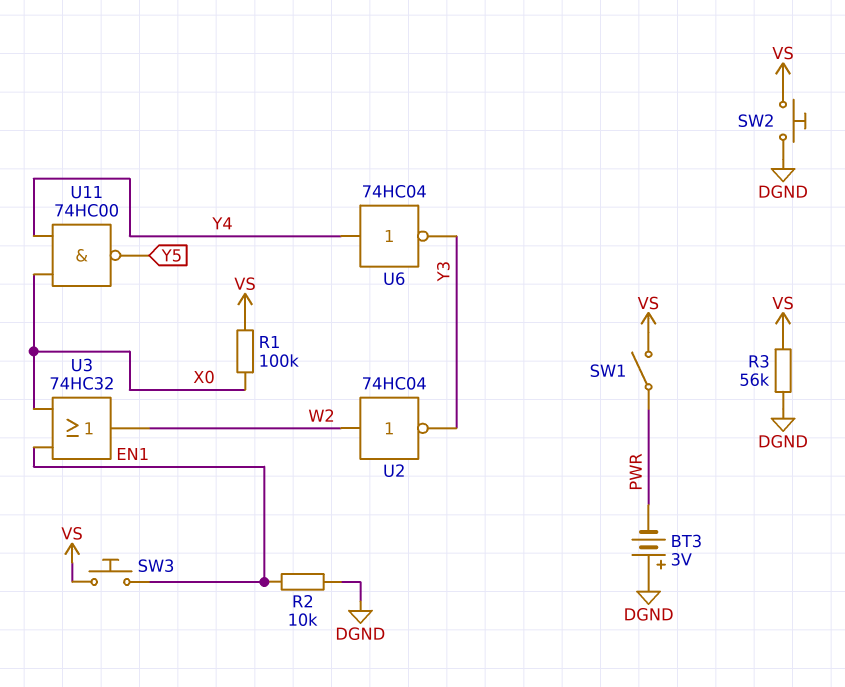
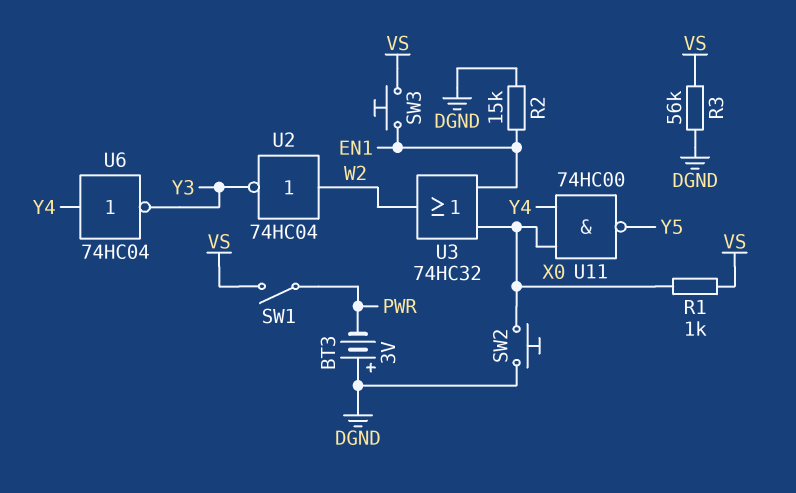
R1: 100k (VS, X0) -> 1k (VS, X0)
R2: 10k (DGND, EN1) -> 15k (DGND, EN1)
SW2: button (DGND, VS) -> button (DGND, X0)

